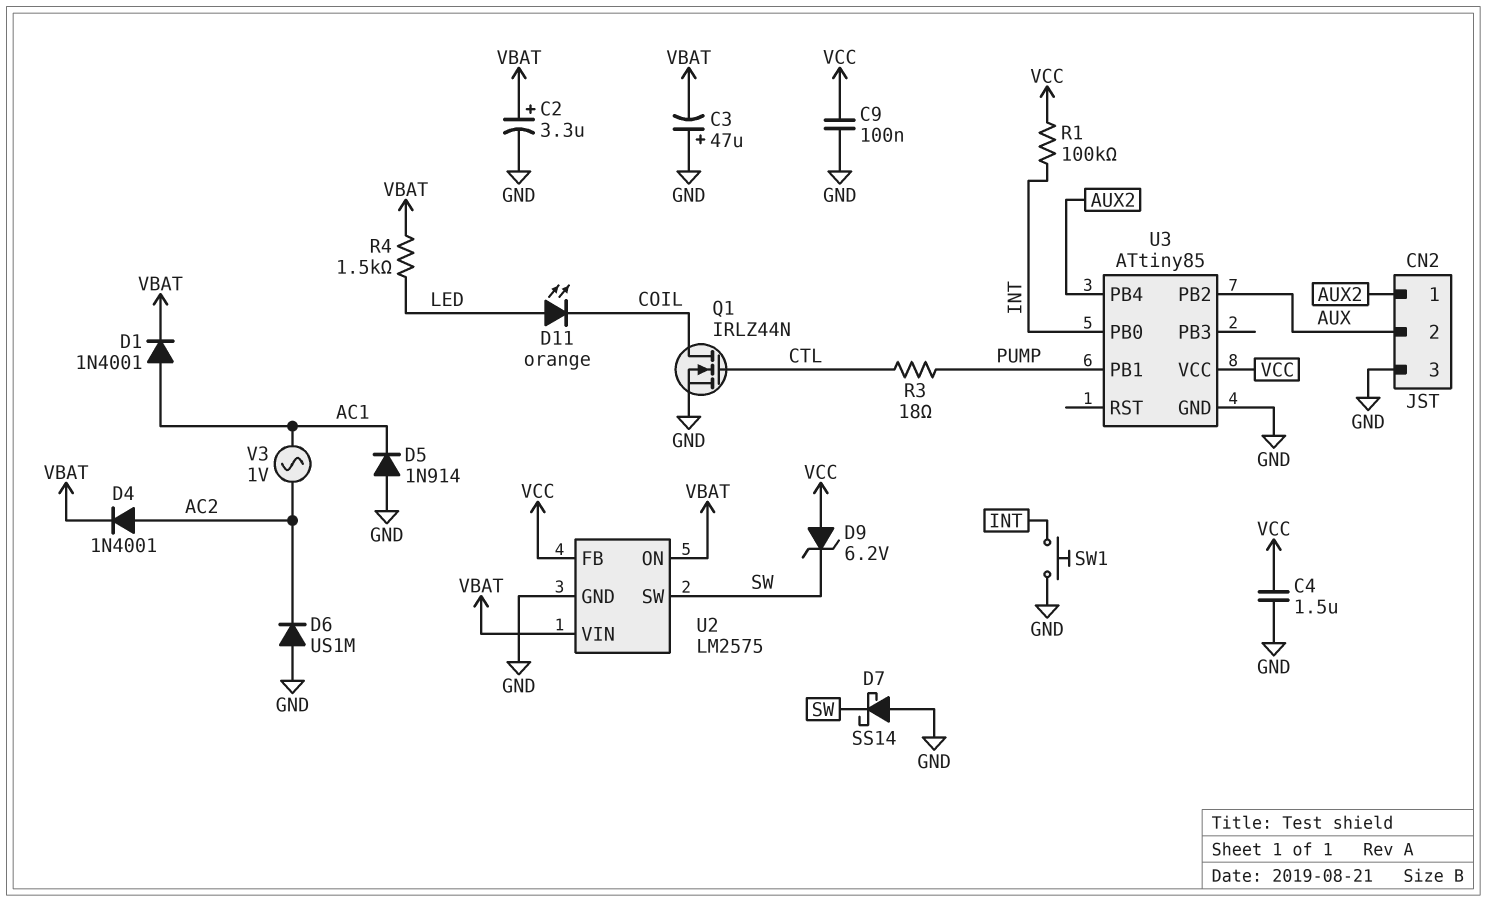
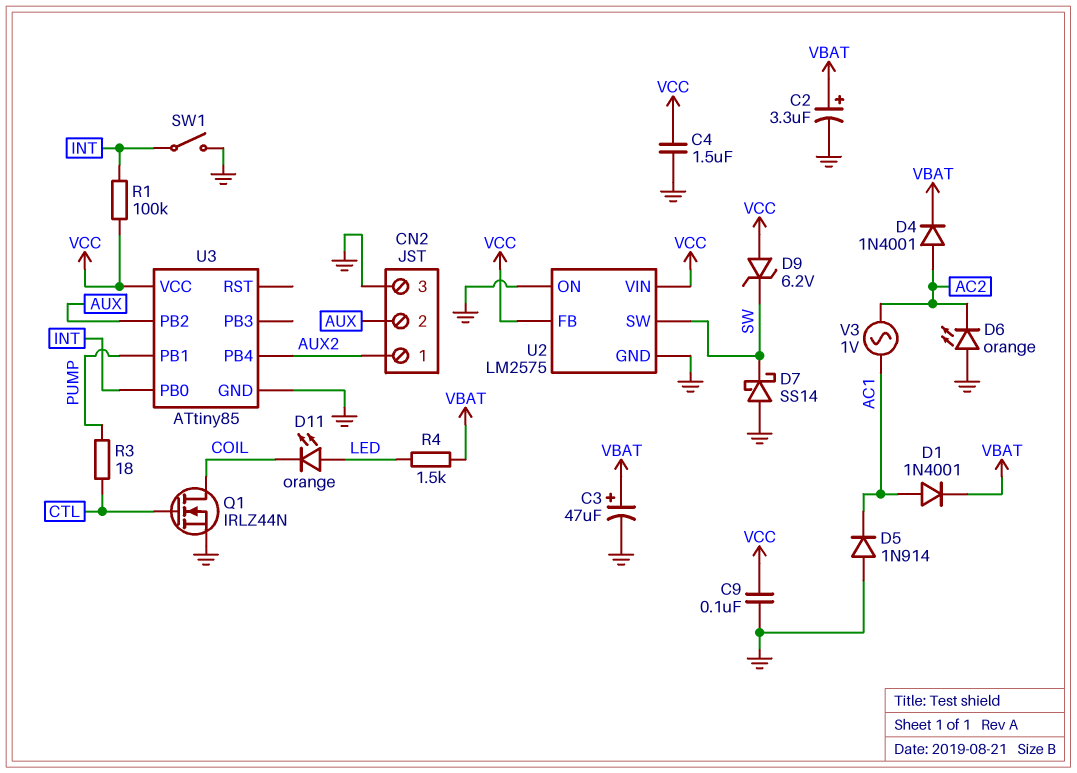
C3: 47uF (plus GND, minus VBAT) -> 47uF (plus VBAT, minus GND)
D6: diode US1M (A GND, K AC2) -> LED orange (A GND, K AC2)
SW1: button (GND, INT) -> switch (GND, INT)
U2 pin ON: VBAT -> GND
U2 pin VIN: VBAT -> VCC

